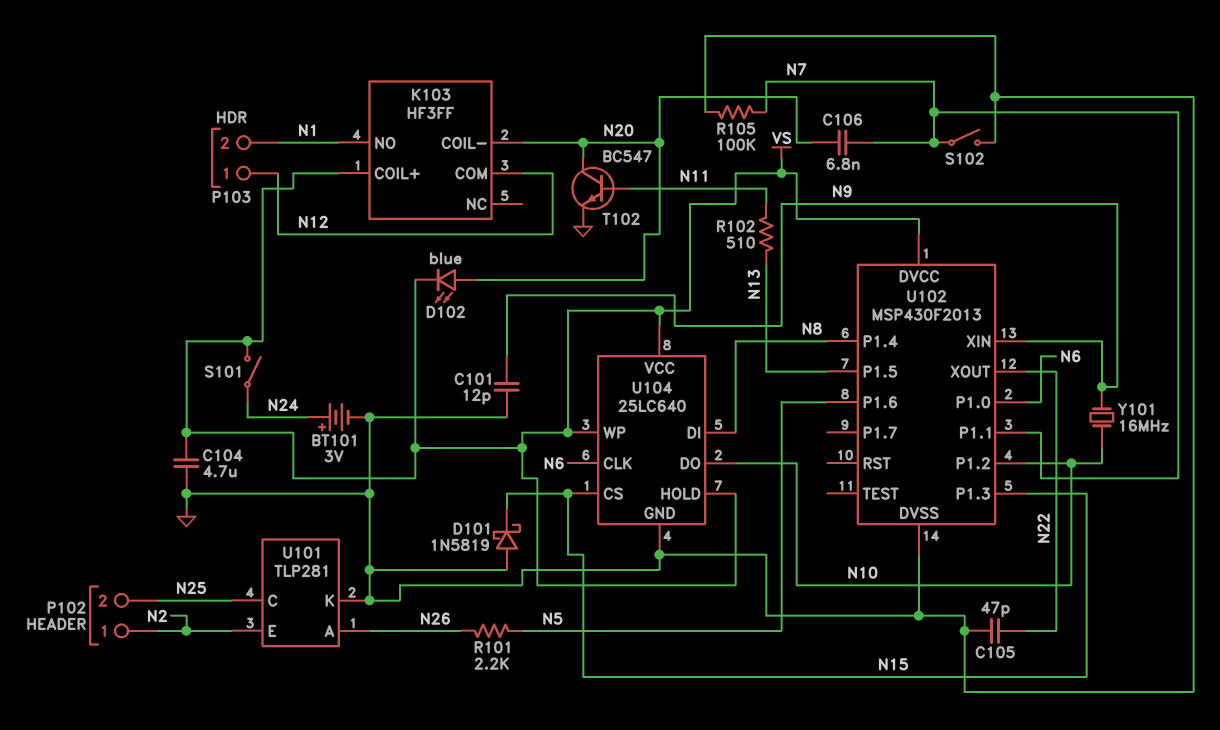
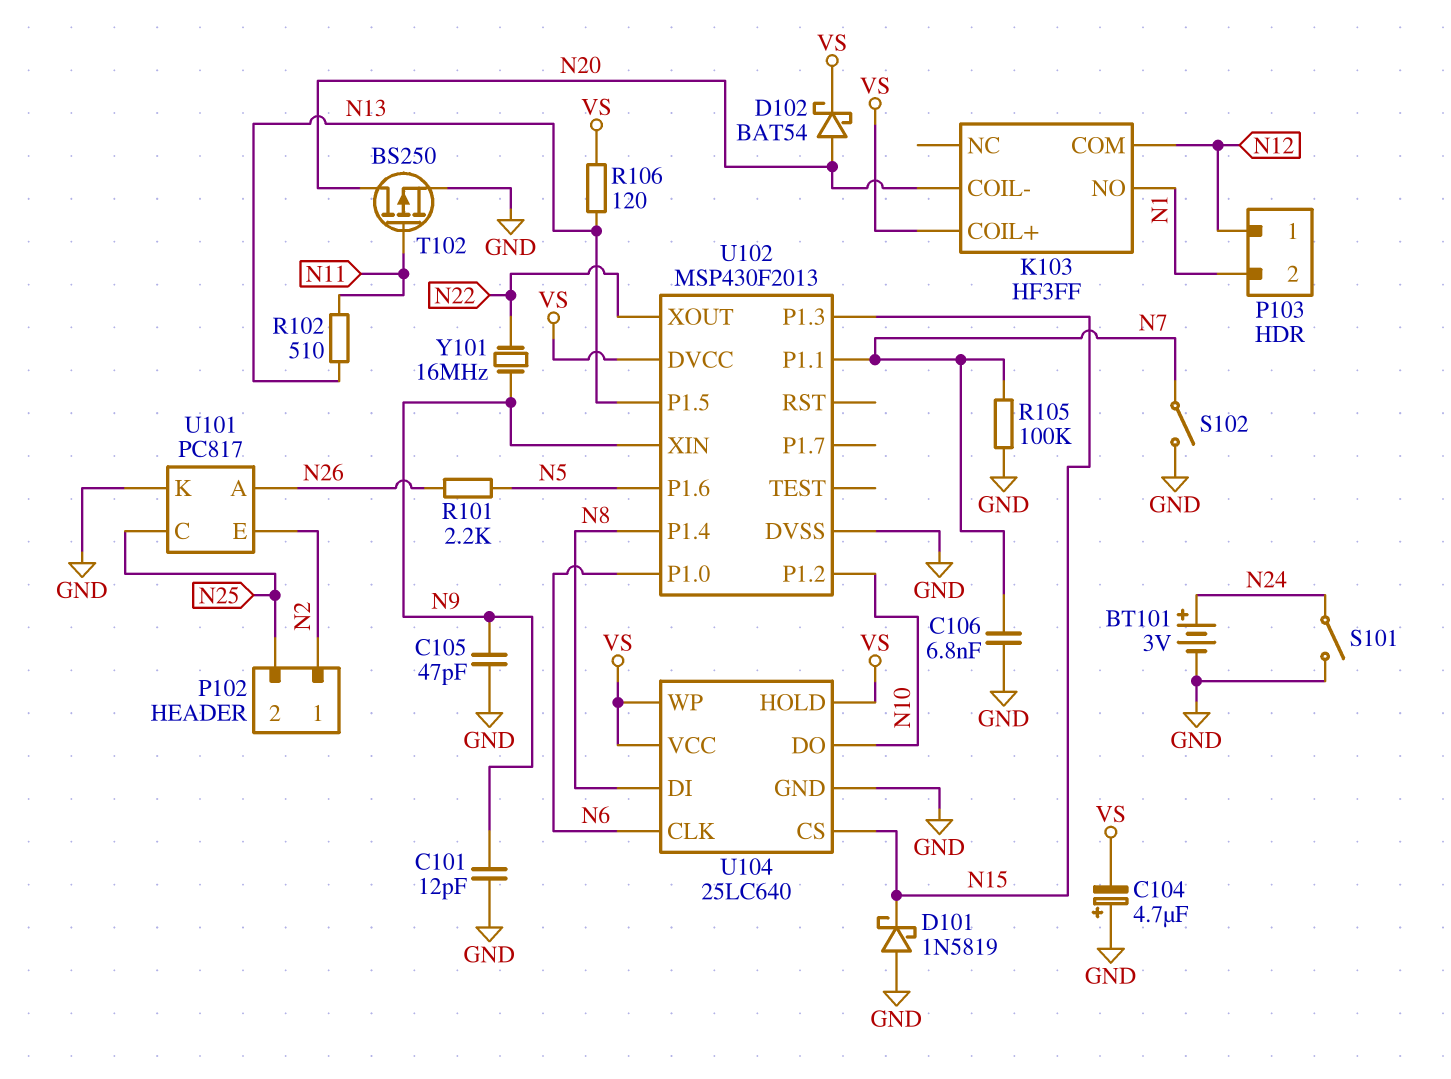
C104: 4.7uF (GND, VS) -> 4.7uF (plus GND, minus VS)
C105: 47pF (GND, N22) -> 47pF (GND, N9)
C106: 6.8nF (N7, N20) -> 6.8nF (GND, N7)
D102: LED blue (A N20, K VS) -> schottky BAT54 (A N20, K VS)
R106: none -> 120 (N13, VS)
S101: switch (N24, VS) -> switch (GND, N24)
T102: NPN BC547 (B N11, C N20, E GND) -> PMOS BS250 (G N11, D N20, S GND)
U101: TLP281 -> PC817
Y101: 16MHz (N9, N10) -> 16MHz (N9, N22)

